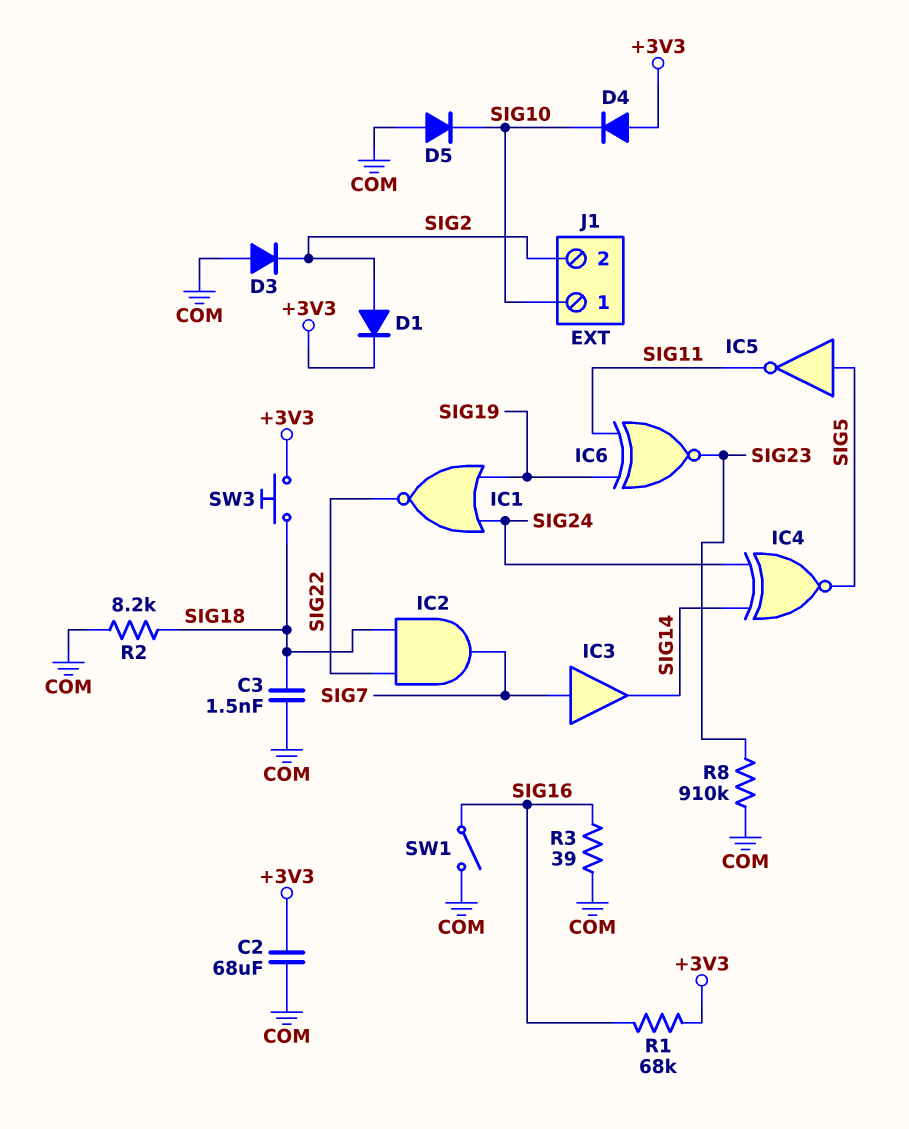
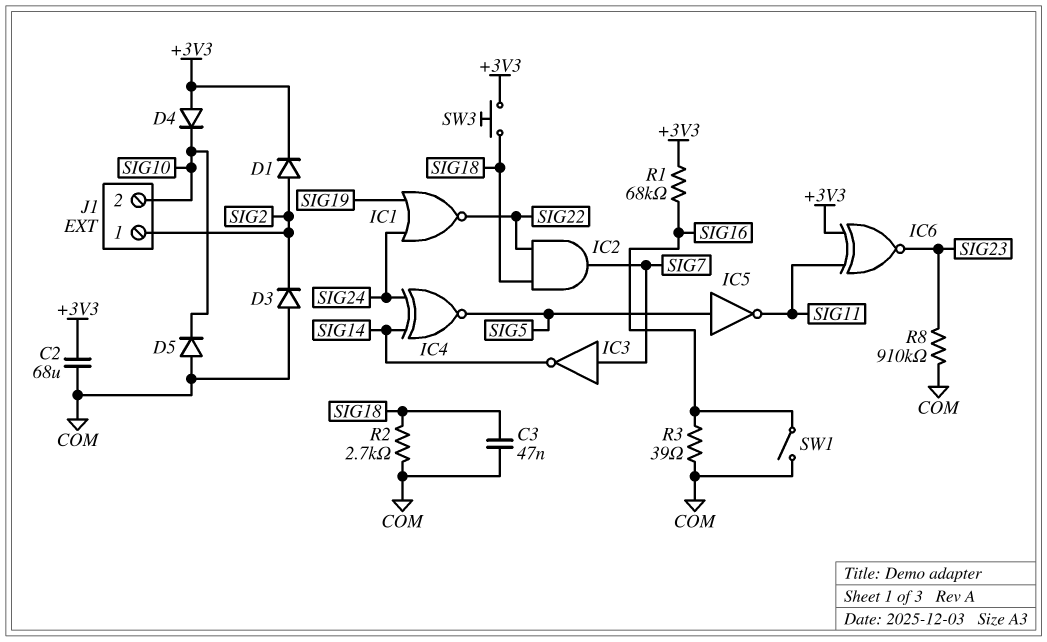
C3: 1.5nF (COM, SIG18) -> 47nF (COM, SIG18)
IC3: buffer (in SIG7, out SIG14) -> NOT (in SIG7, out SIG14)
IC6: XNOR (in SIG11, in SIG19, out SIG23) -> XNOR (in +3V3, in SIG11, out SIG23)
J1 pin 1: SIG10 -> SIG2
J1 pin 2: SIG2 -> SIG10
R2: 8.2k (COM, SIG18) -> 2.7k (COM, SIG18)

